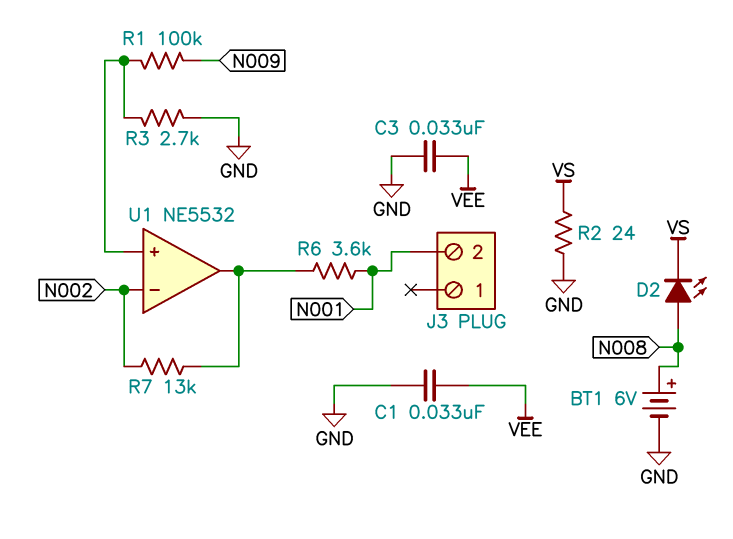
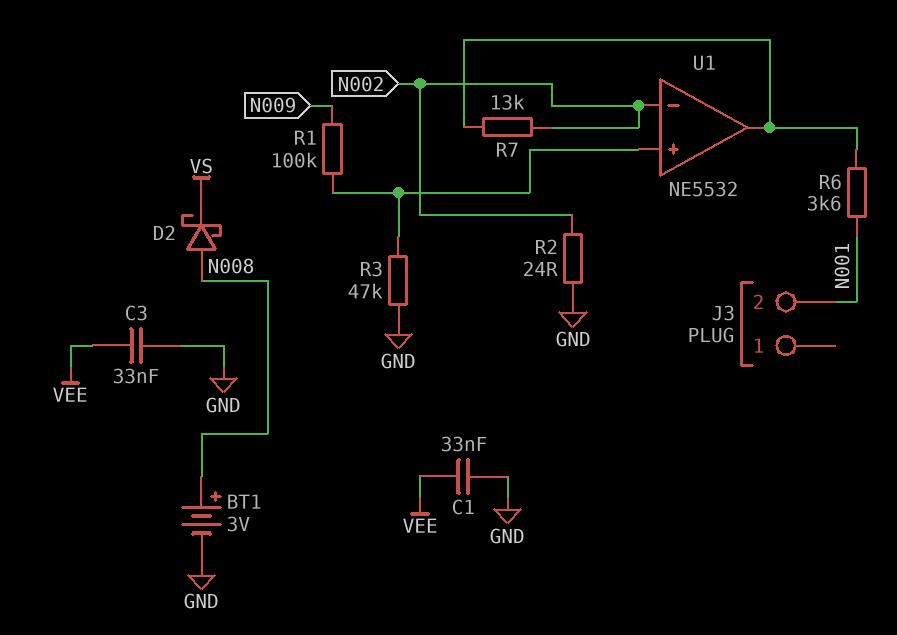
BT1: 6V (plus N008, minus GND) -> 3V (plus N008, minus GND)
D2: LED (A N008, K VS) -> schottky (A N008, K VS)
R2: 24 (GND, VS) -> 24 (GND, N002)
R3: 2.7k (GND, U1/in+) -> 47k (GND, U1/in+)

